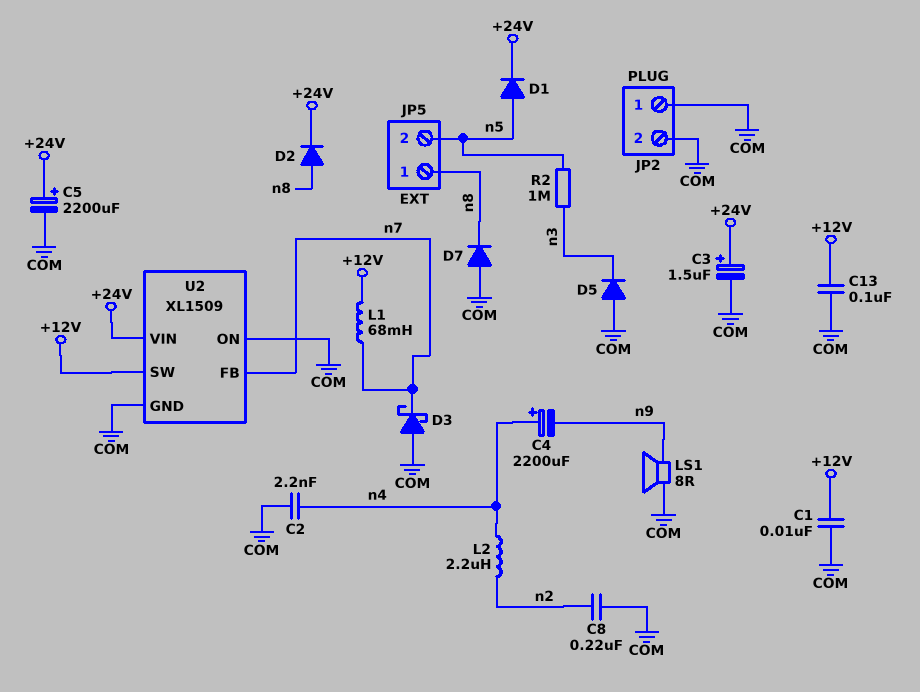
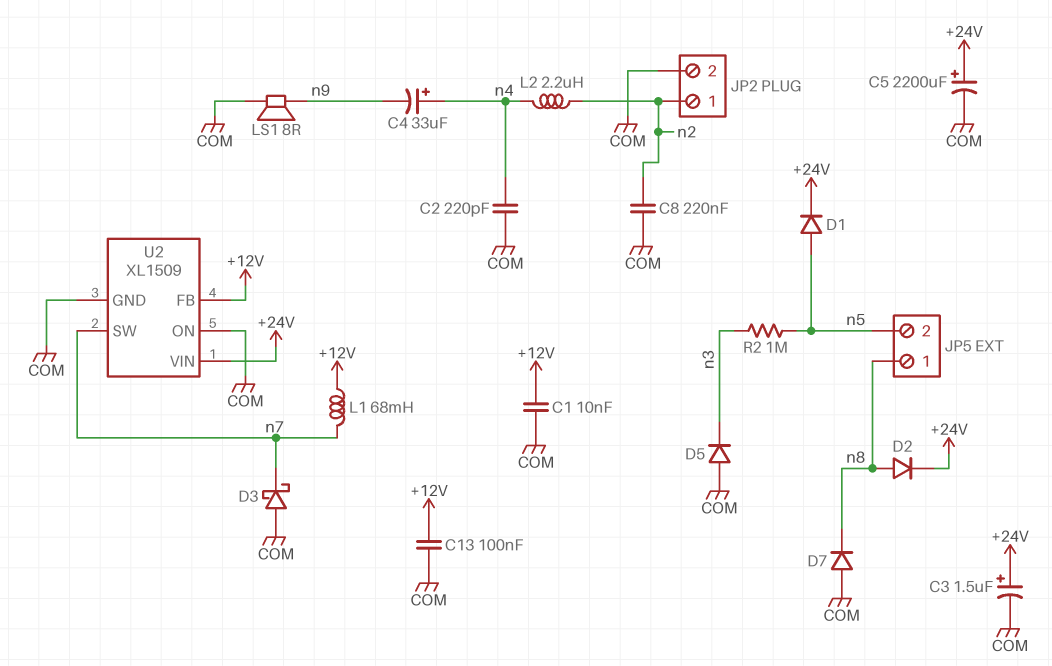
C2: 2.2nF (COM, n4) -> 220pF (COM, n4)
C4: 2200uF (plus n4, minus n9) -> 33uF (plus n4, minus n9)
JP2 pin 1: COM -> n2
U2 pin FB: n7 -> +12V
U2 pin SW: +12V -> n7

